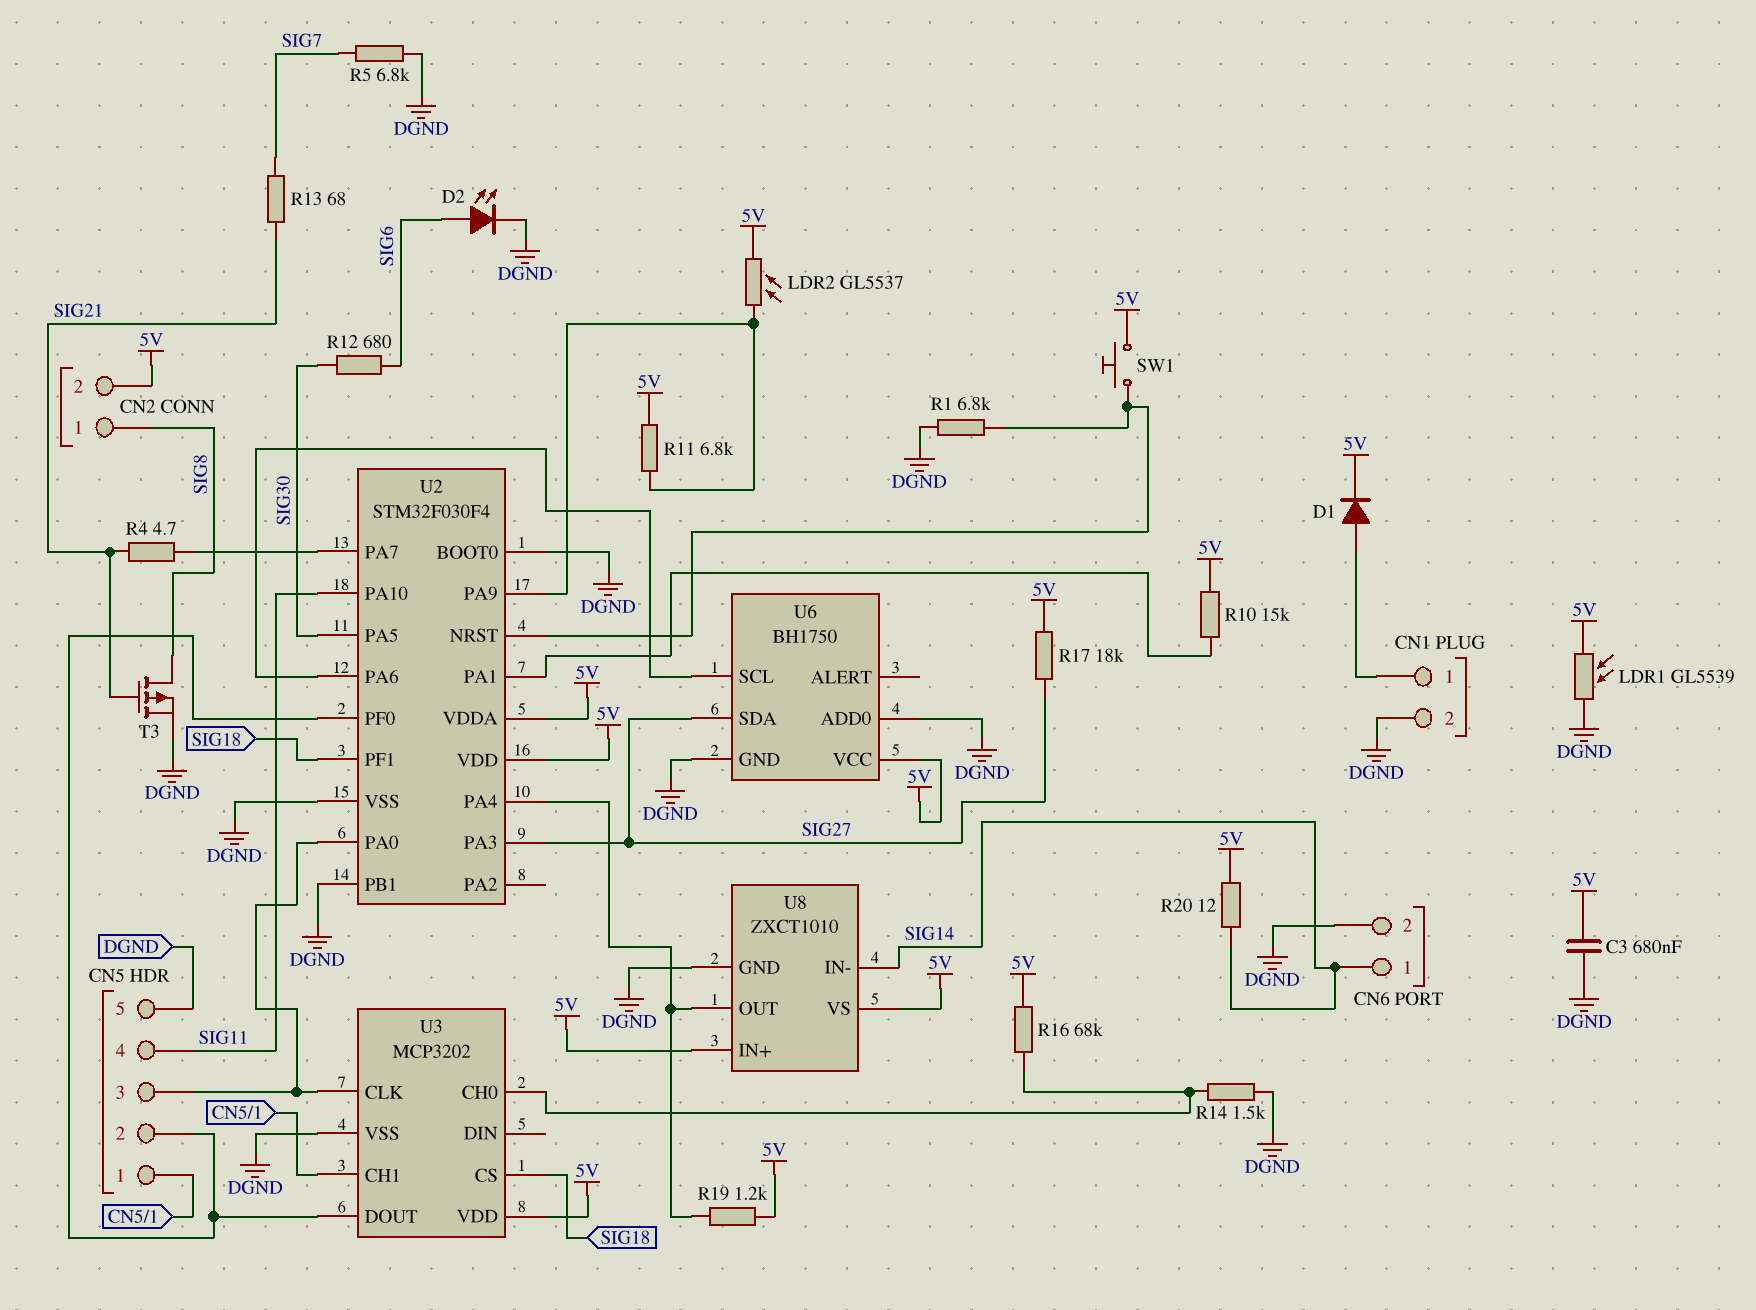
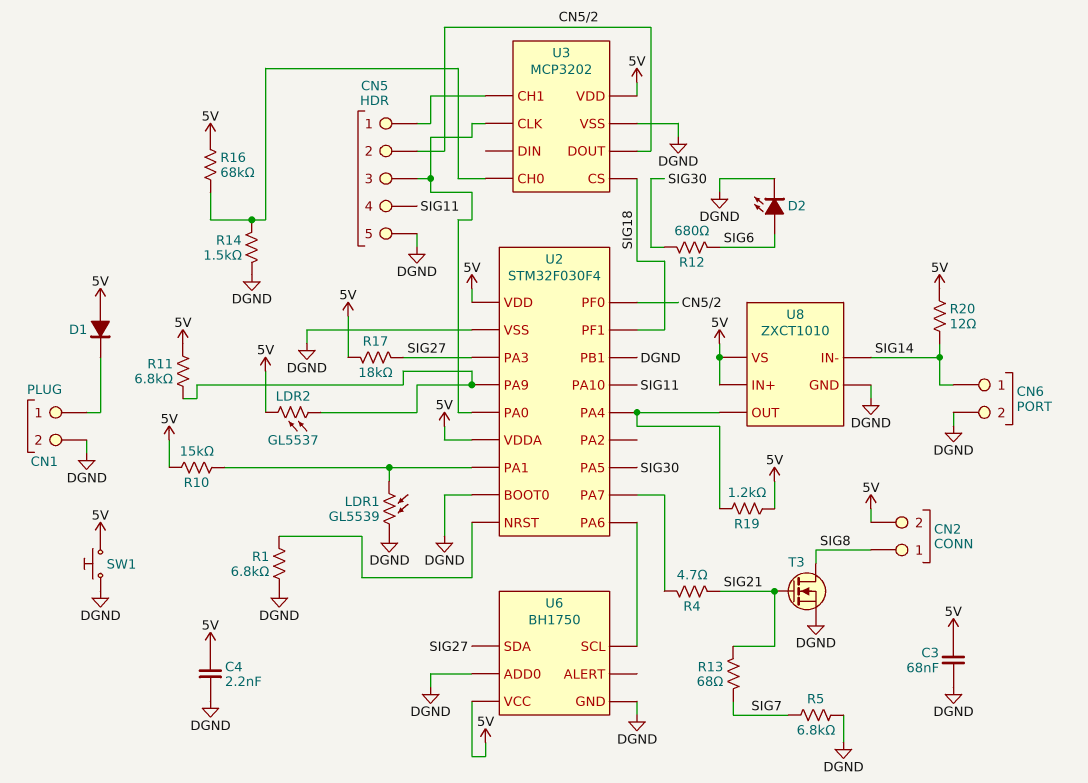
C3: 680nF (5V, DGND) -> 68nF (5V, DGND)
C4: none -> 2.2nF (5V, DGND)
D1: diode (A CN1/1, K 5V) -> diode (A 5V, K CN1/1)
LDR1: GL5539 (5V, DGND) -> GL5539 (DGND, U2/PA1)
SW1: button (5V, U2/NRST) -> button (5V, DGND)
T3: PMOS (G SIG21, D SIG8, S DGND) -> NMOS (G SIG21, D SIG8, S DGND)

